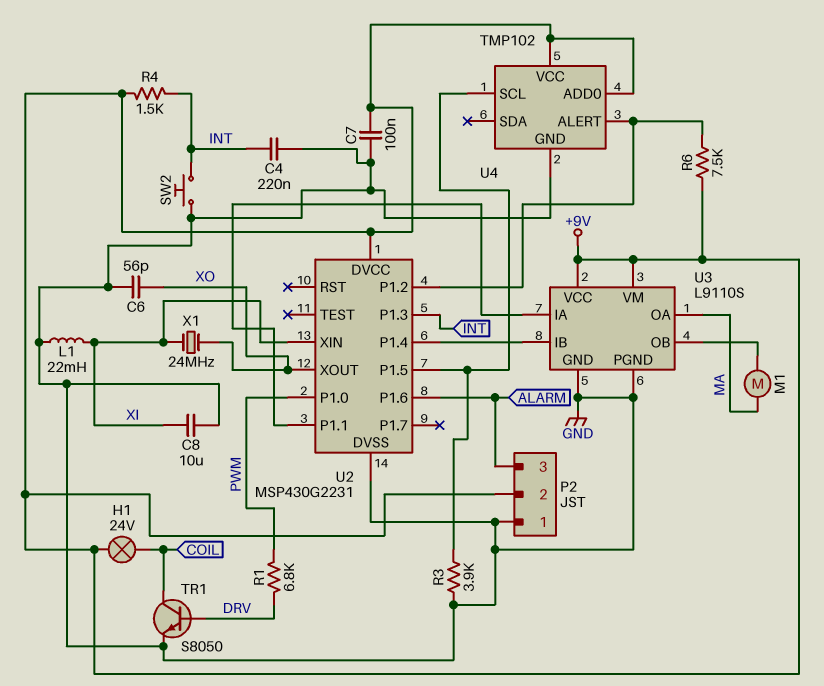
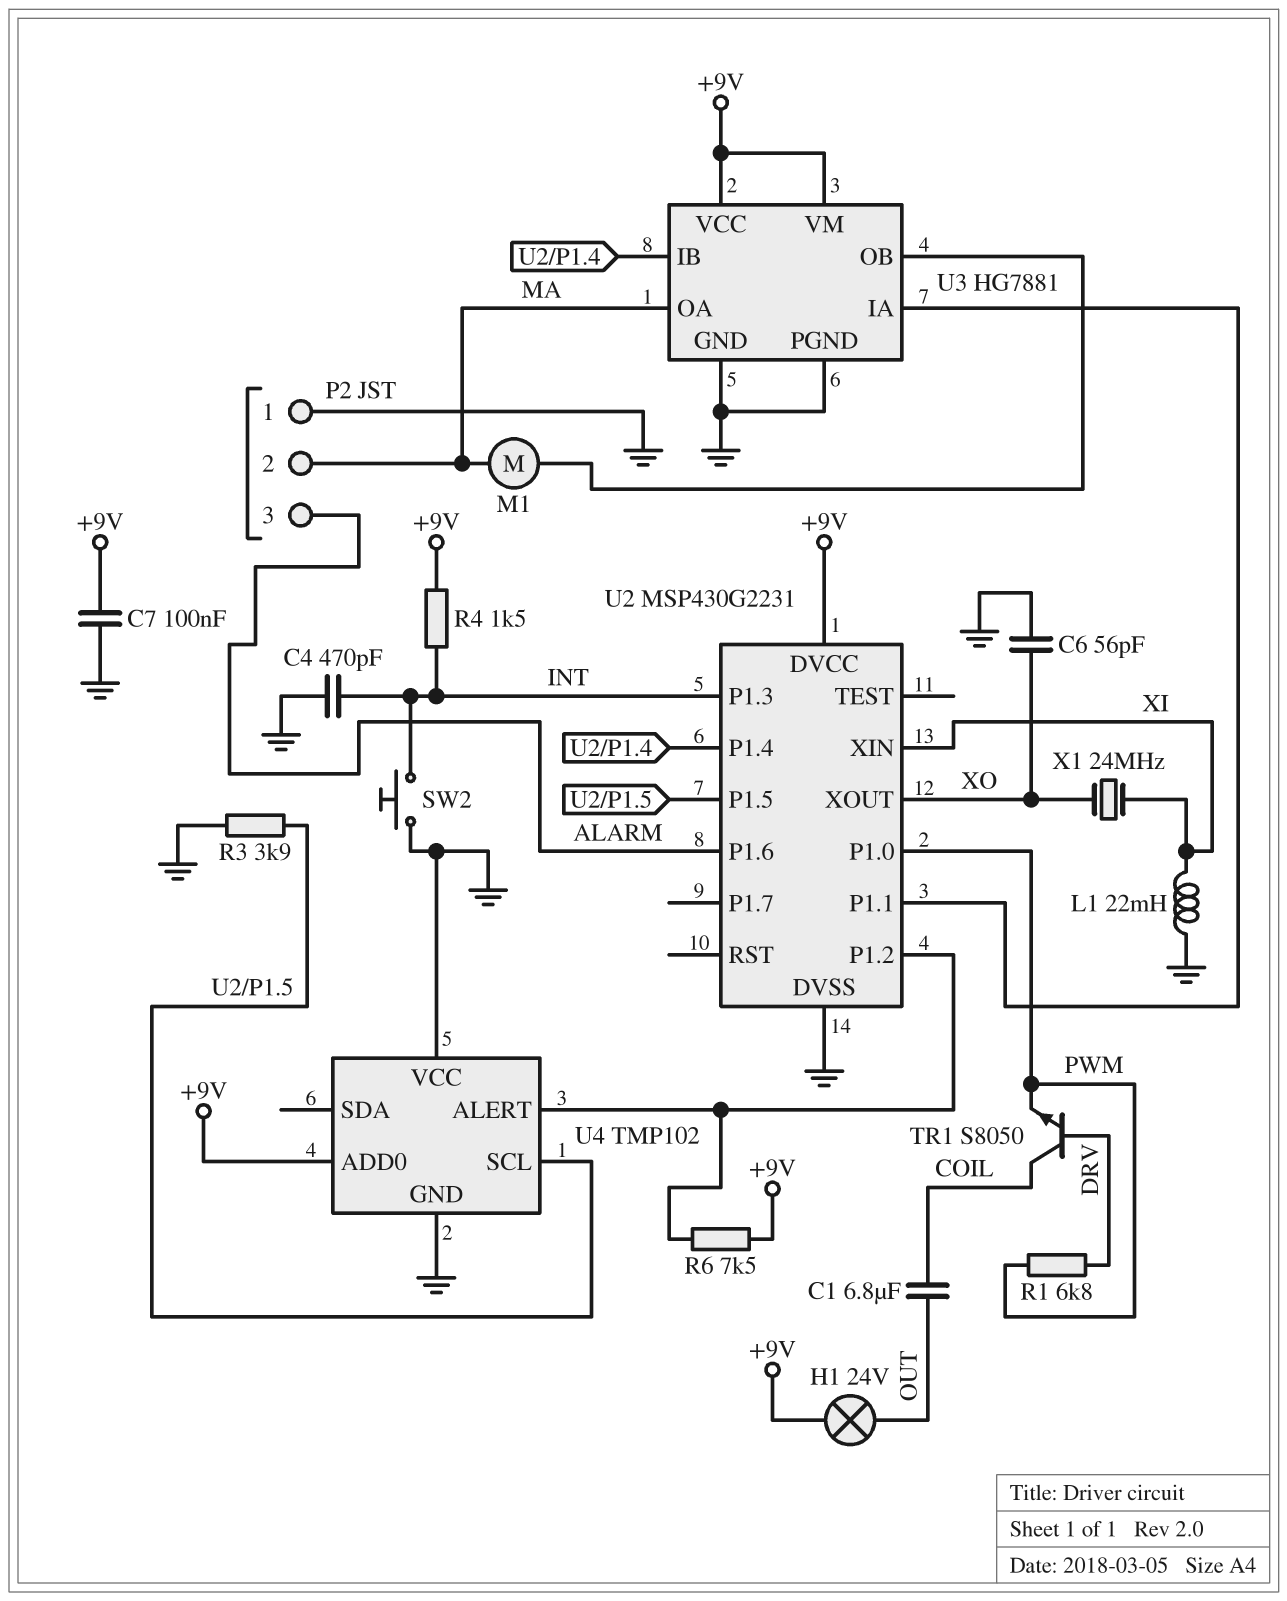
C1: none -> 6.8uF (COIL, OUT)
C4: 220nF (GND, INT) -> 470pF (GND, INT)
C8: 10uF (GND, XI) -> none
H1: lamp 24V (+9V, COIL) -> lamp 24V (+9V, OUT)
P2 pin 2: +9V -> MA
TR1: NPN S8050 (B DRV, C COIL, E GND) -> NPN S8050 (B DRV, C COIL, E PWM)
U3: L9110S -> HG7881
U4 pin VCC: +9V -> GND

